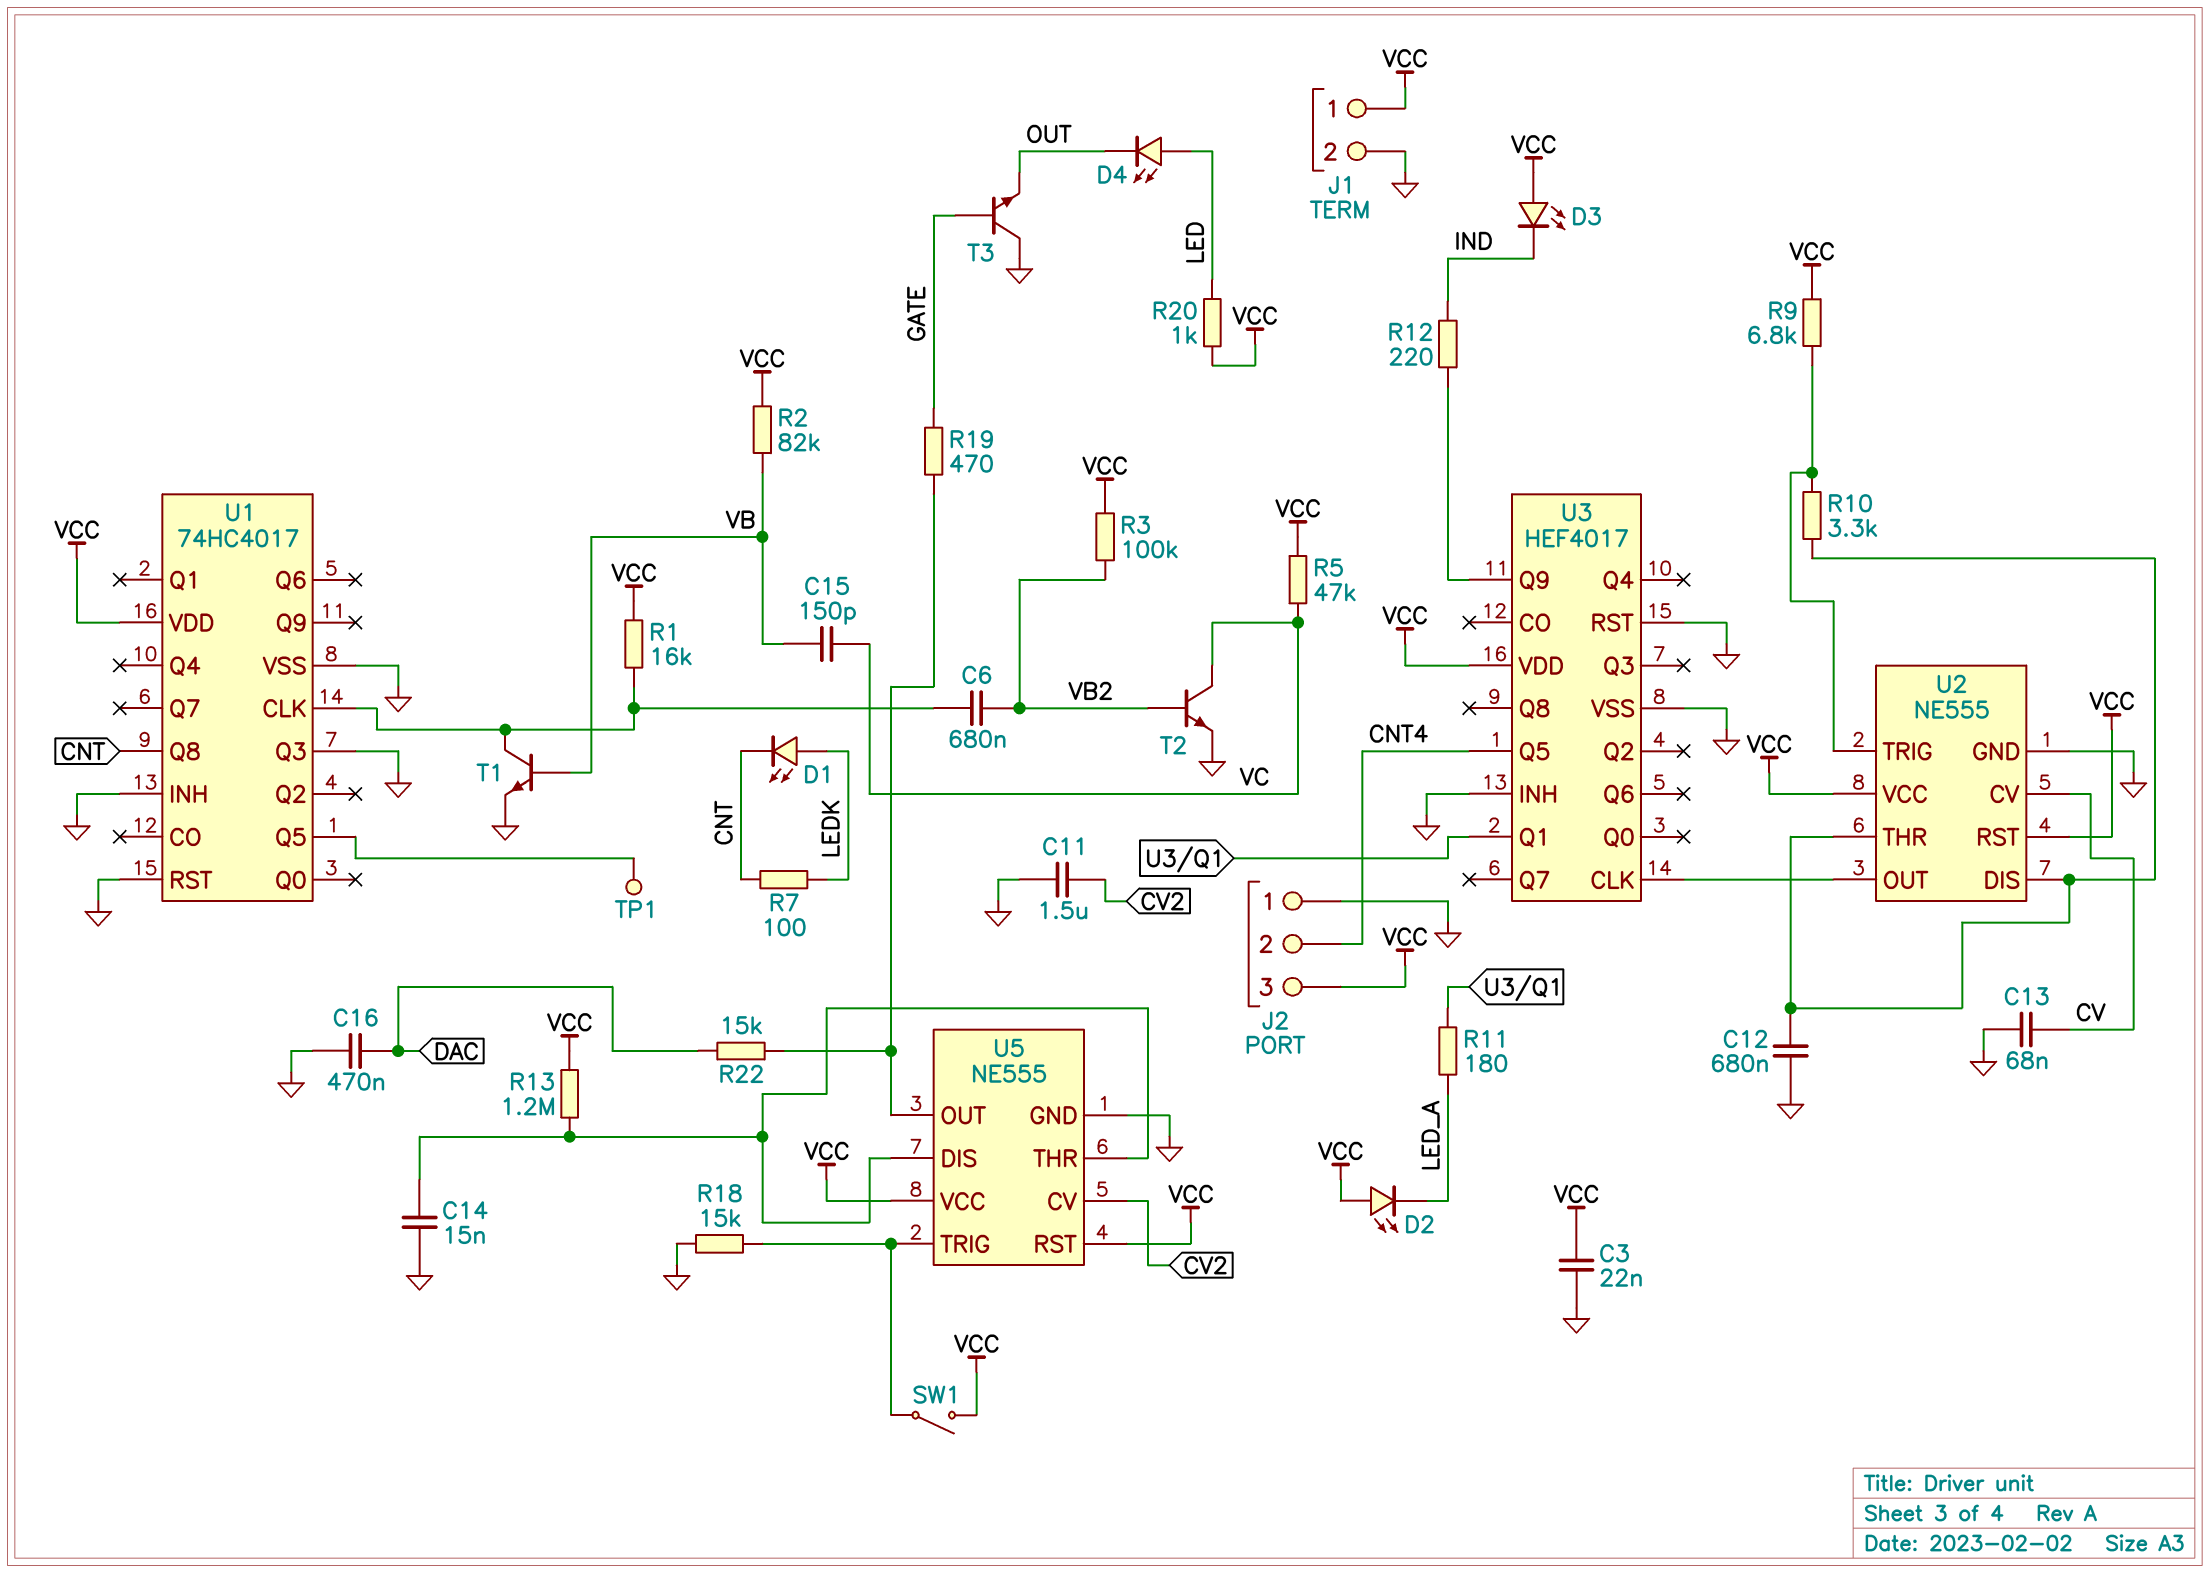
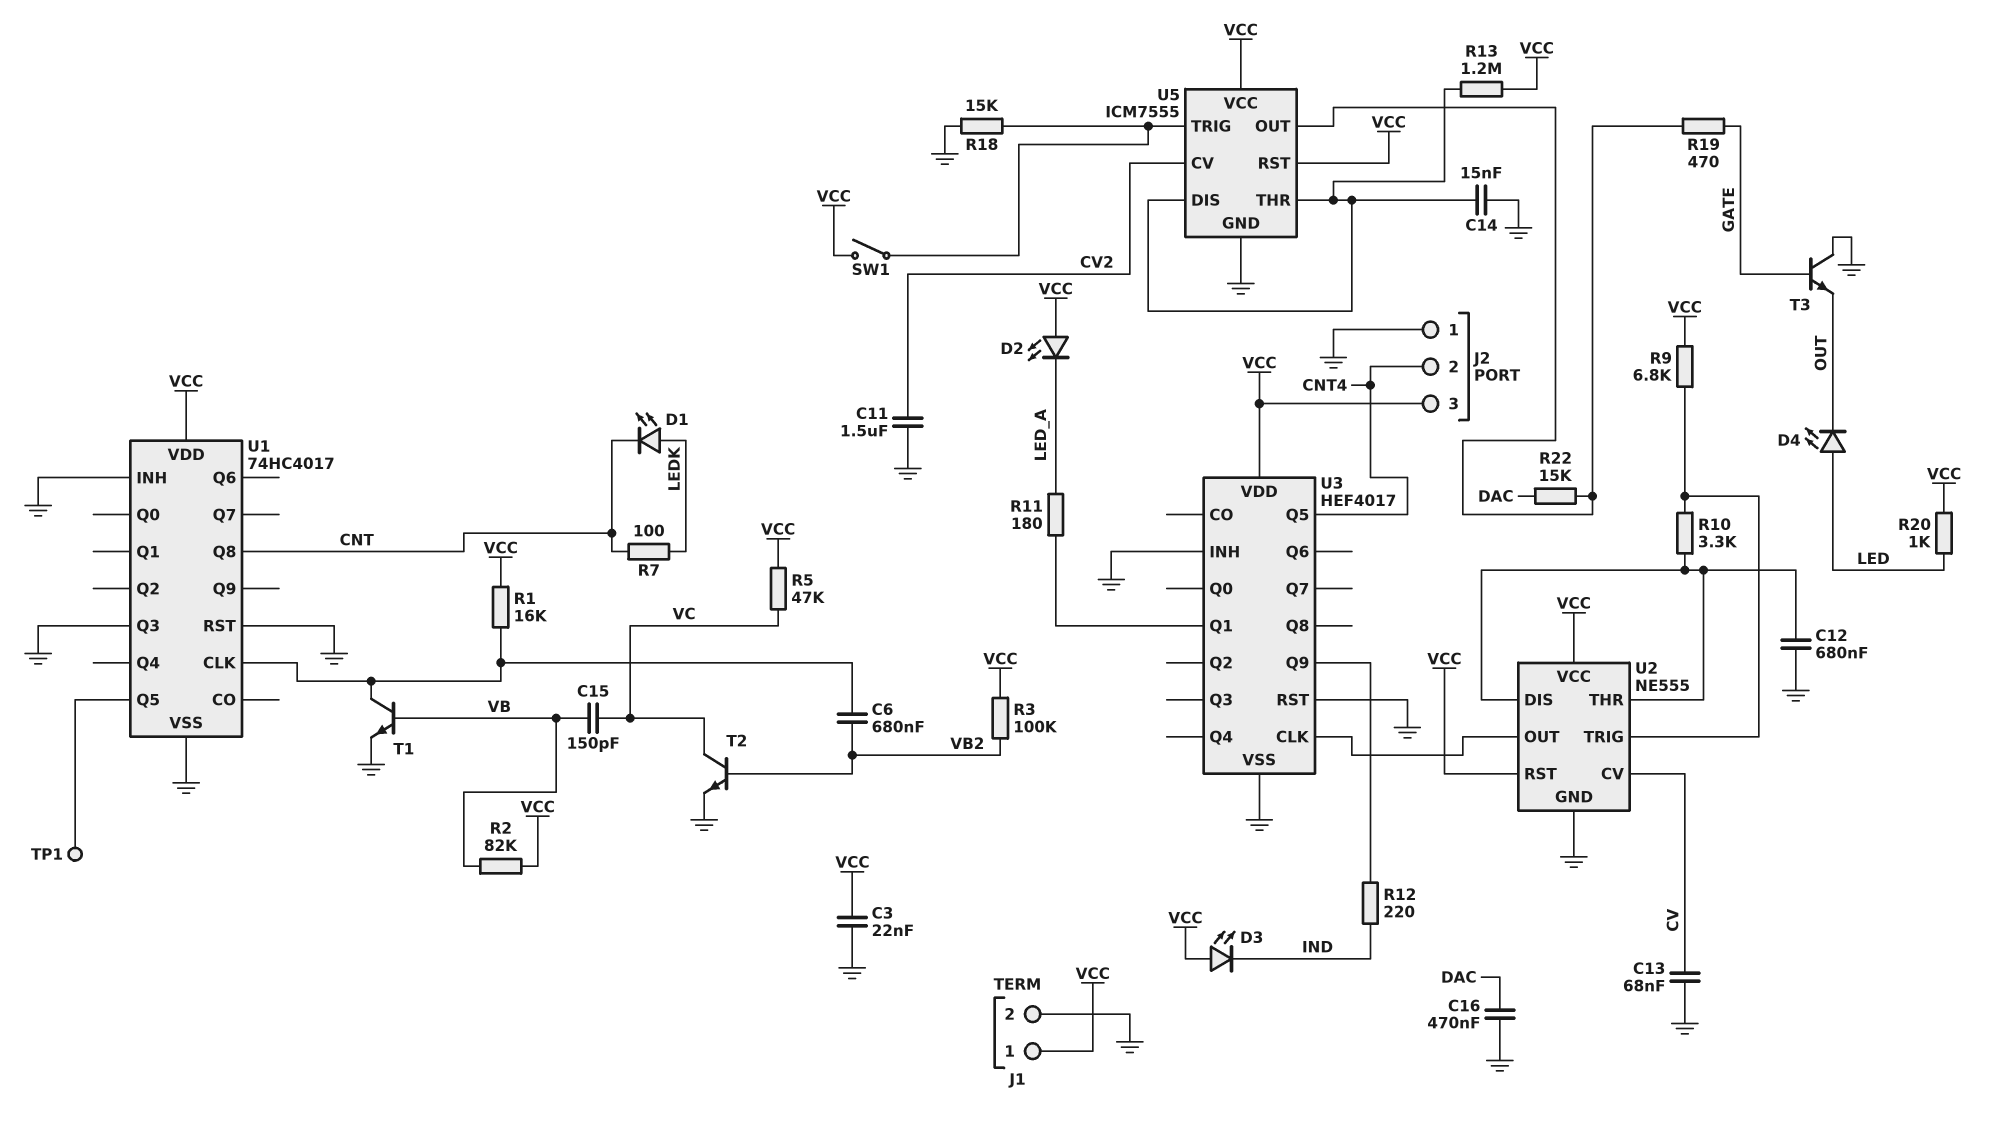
U5: NE555 -> ICM7555

